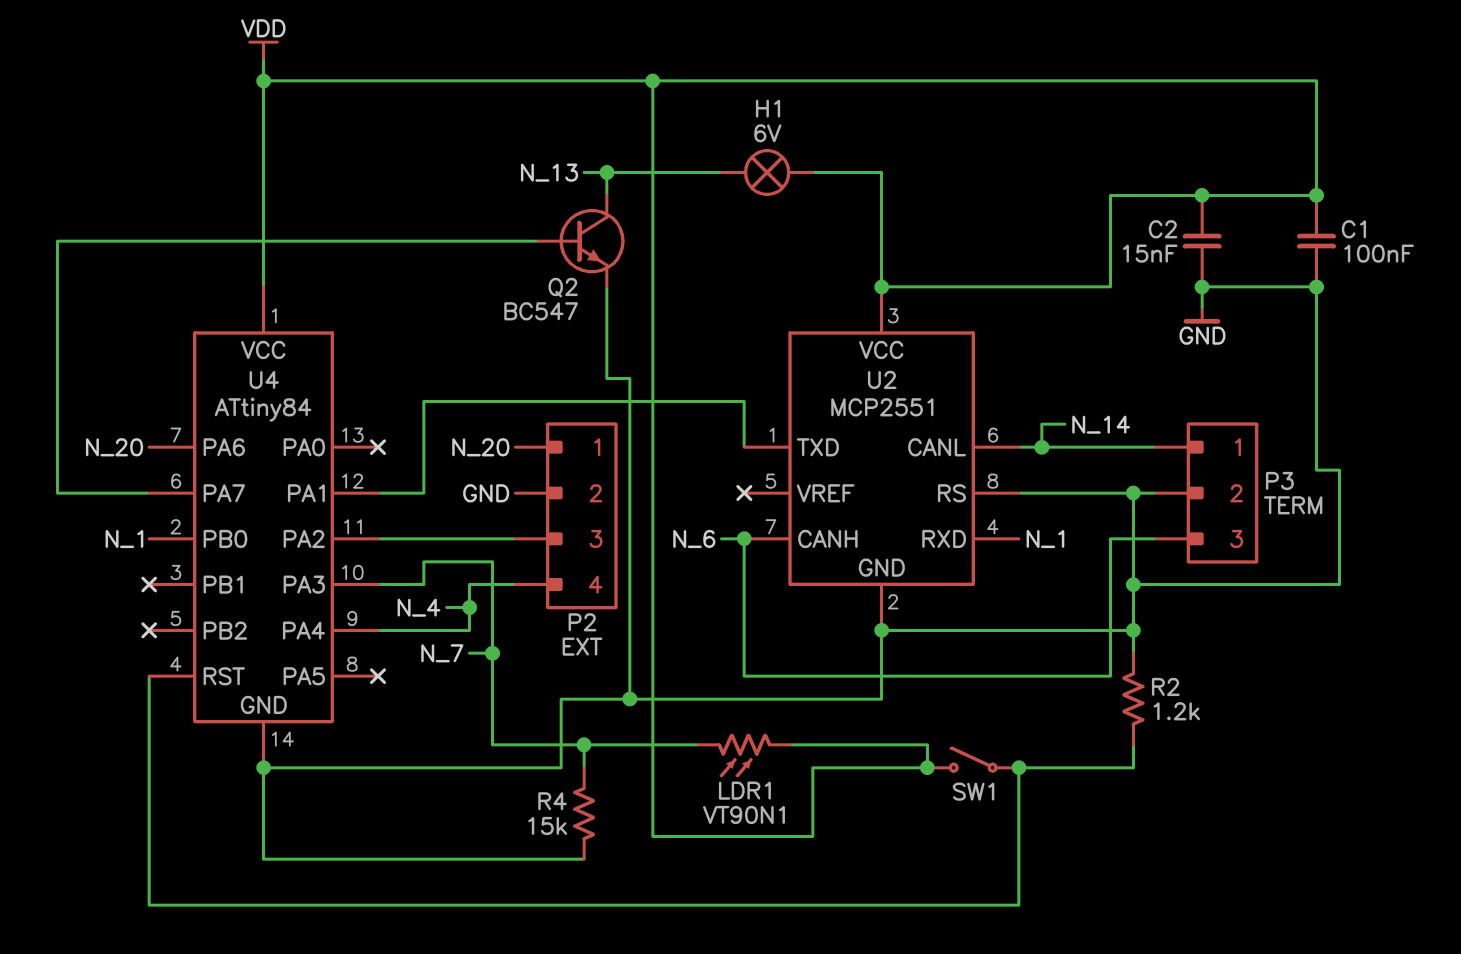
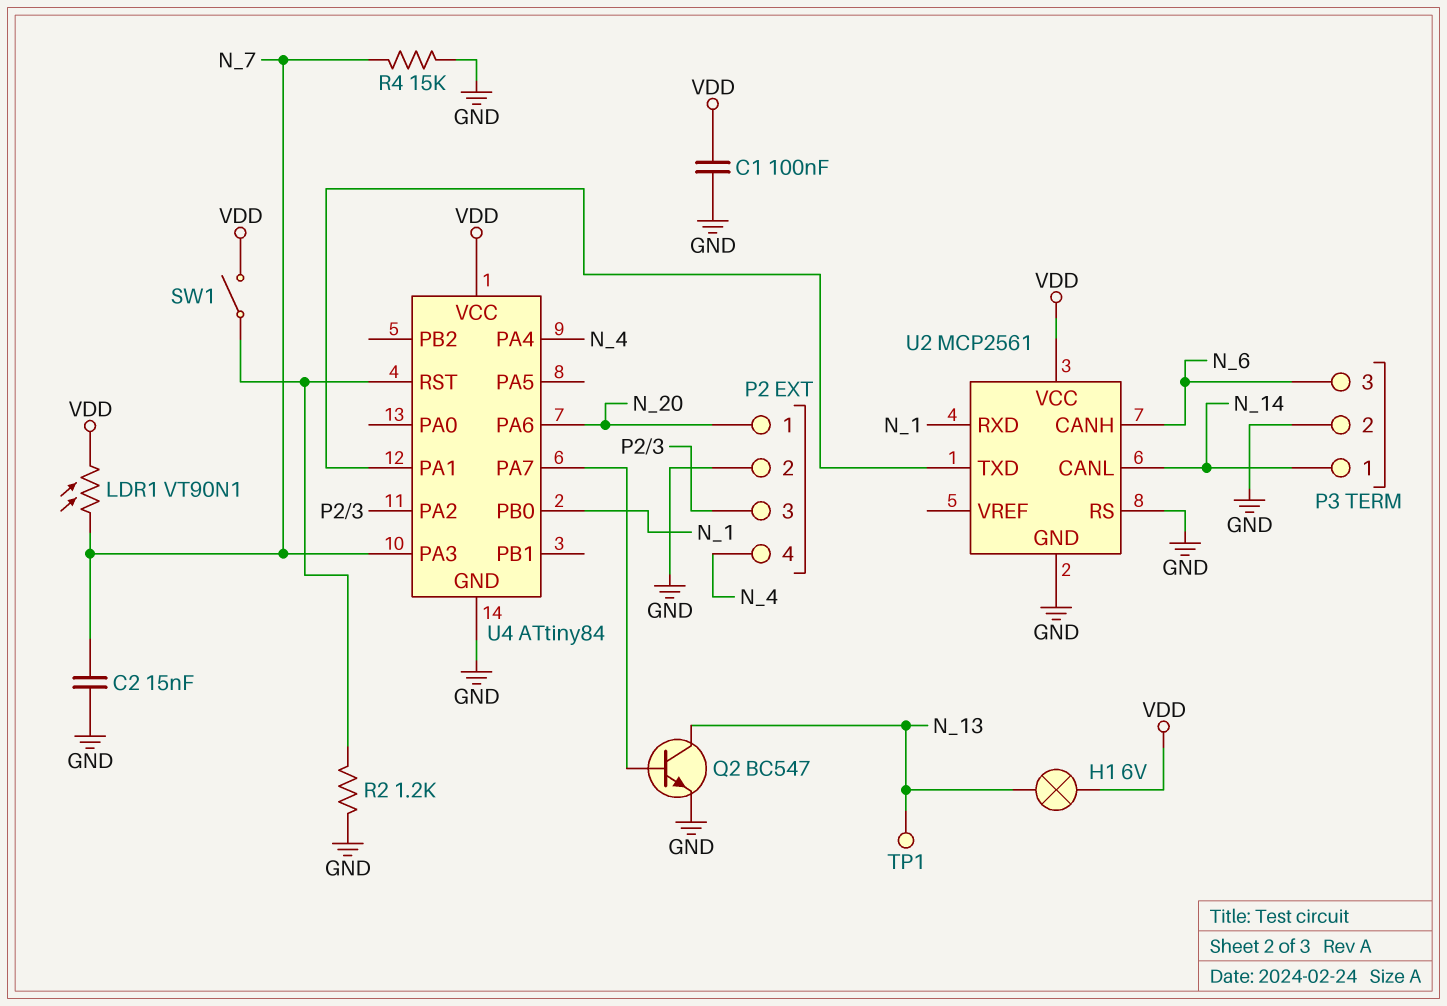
C2: 15nF (GND, VDD) -> 15nF (GND, N_7)
TP1: none -> test point (N_13)
U2: MCP2551 -> MCP2561

